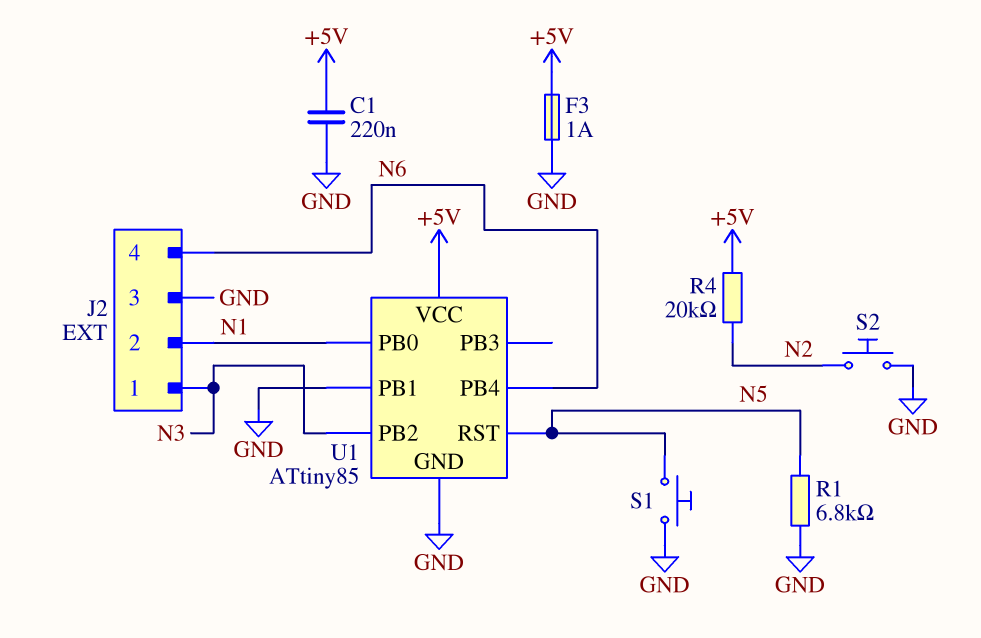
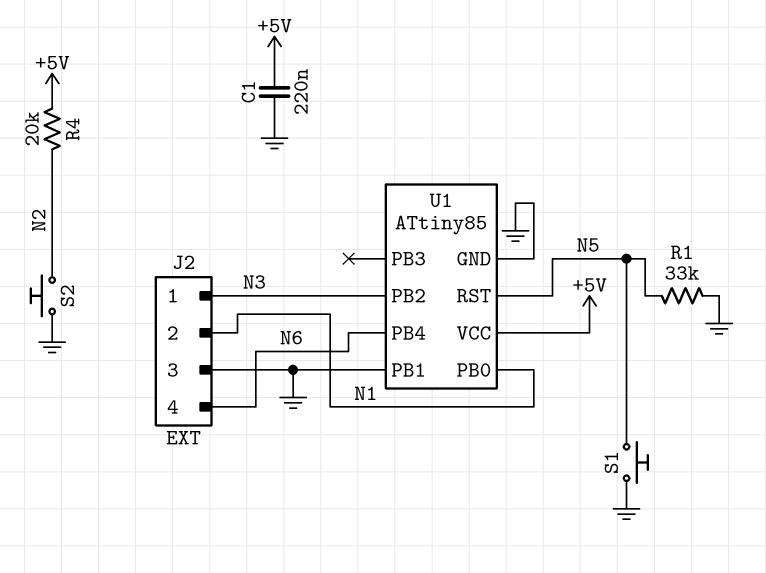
F3: 1A (+5V, GND) -> none
R1: 6.8k (GND, N5) -> 33k (GND, N5)

